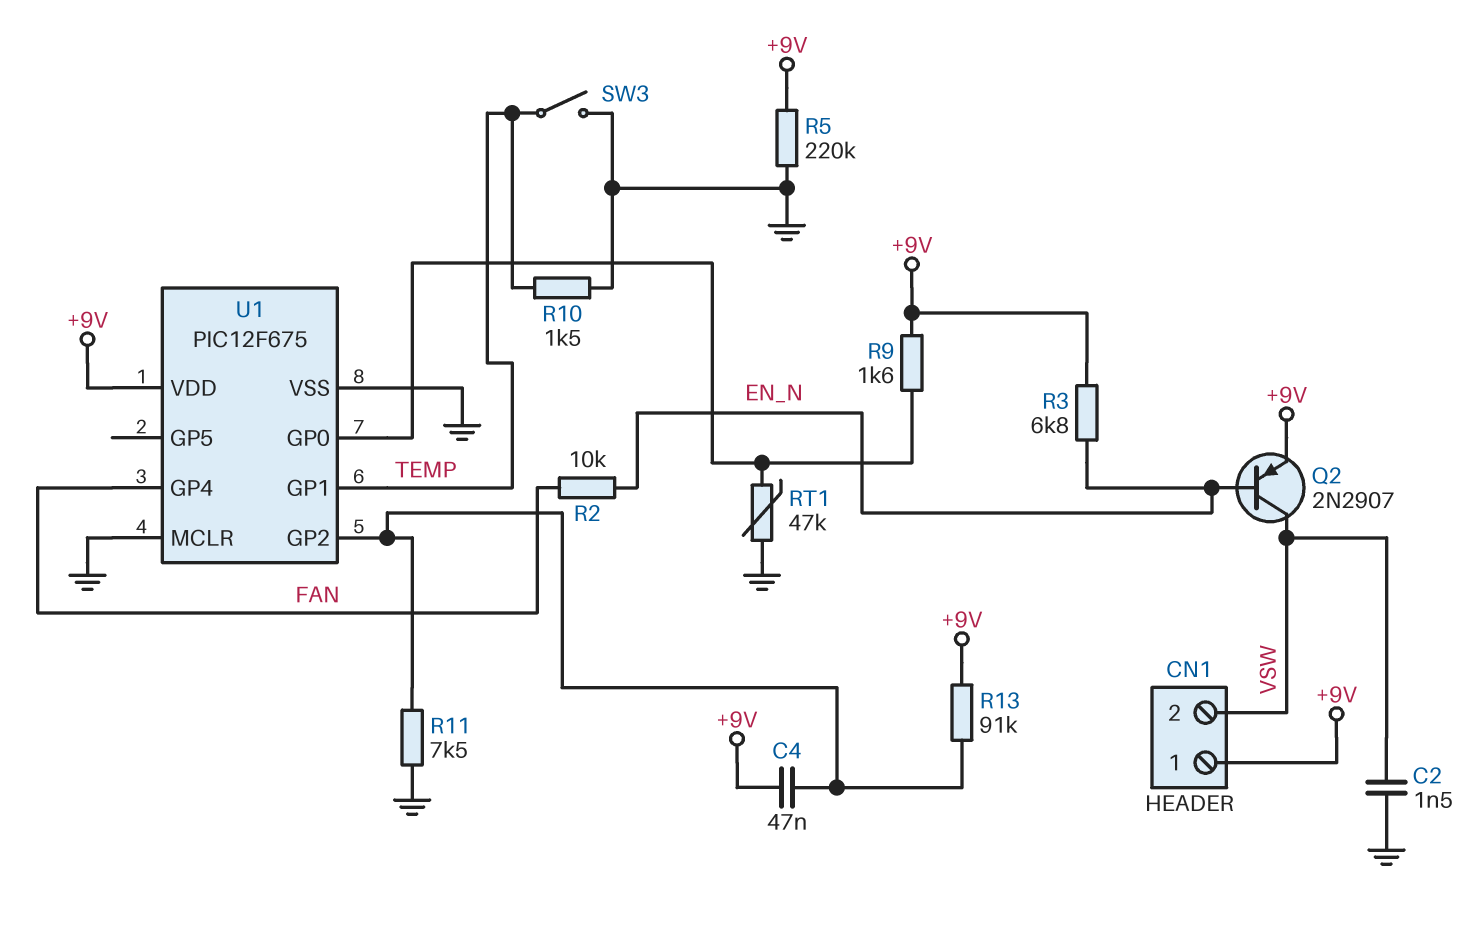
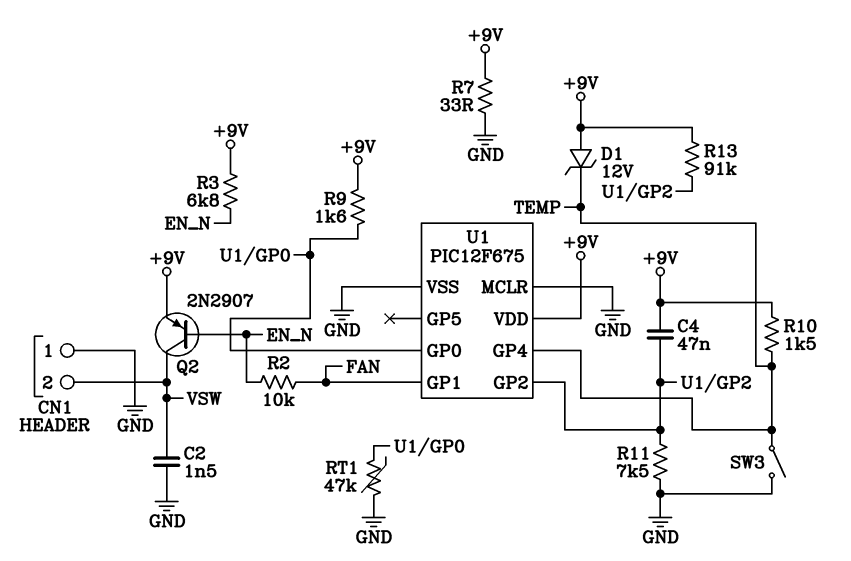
CN1 pin 1: +9V -> GND
D1: none -> zener 12V (A +9V, K TEMP)
R5: 220k (+9V, GND) -> none
R7: none -> 33 (+9V, GND)
R10: 1.5k (GND, TEMP) -> 1.5k (+9V, TEMP)
U1 pin GP1: TEMP -> FAN
U1 pin GP4: FAN -> TEMP

